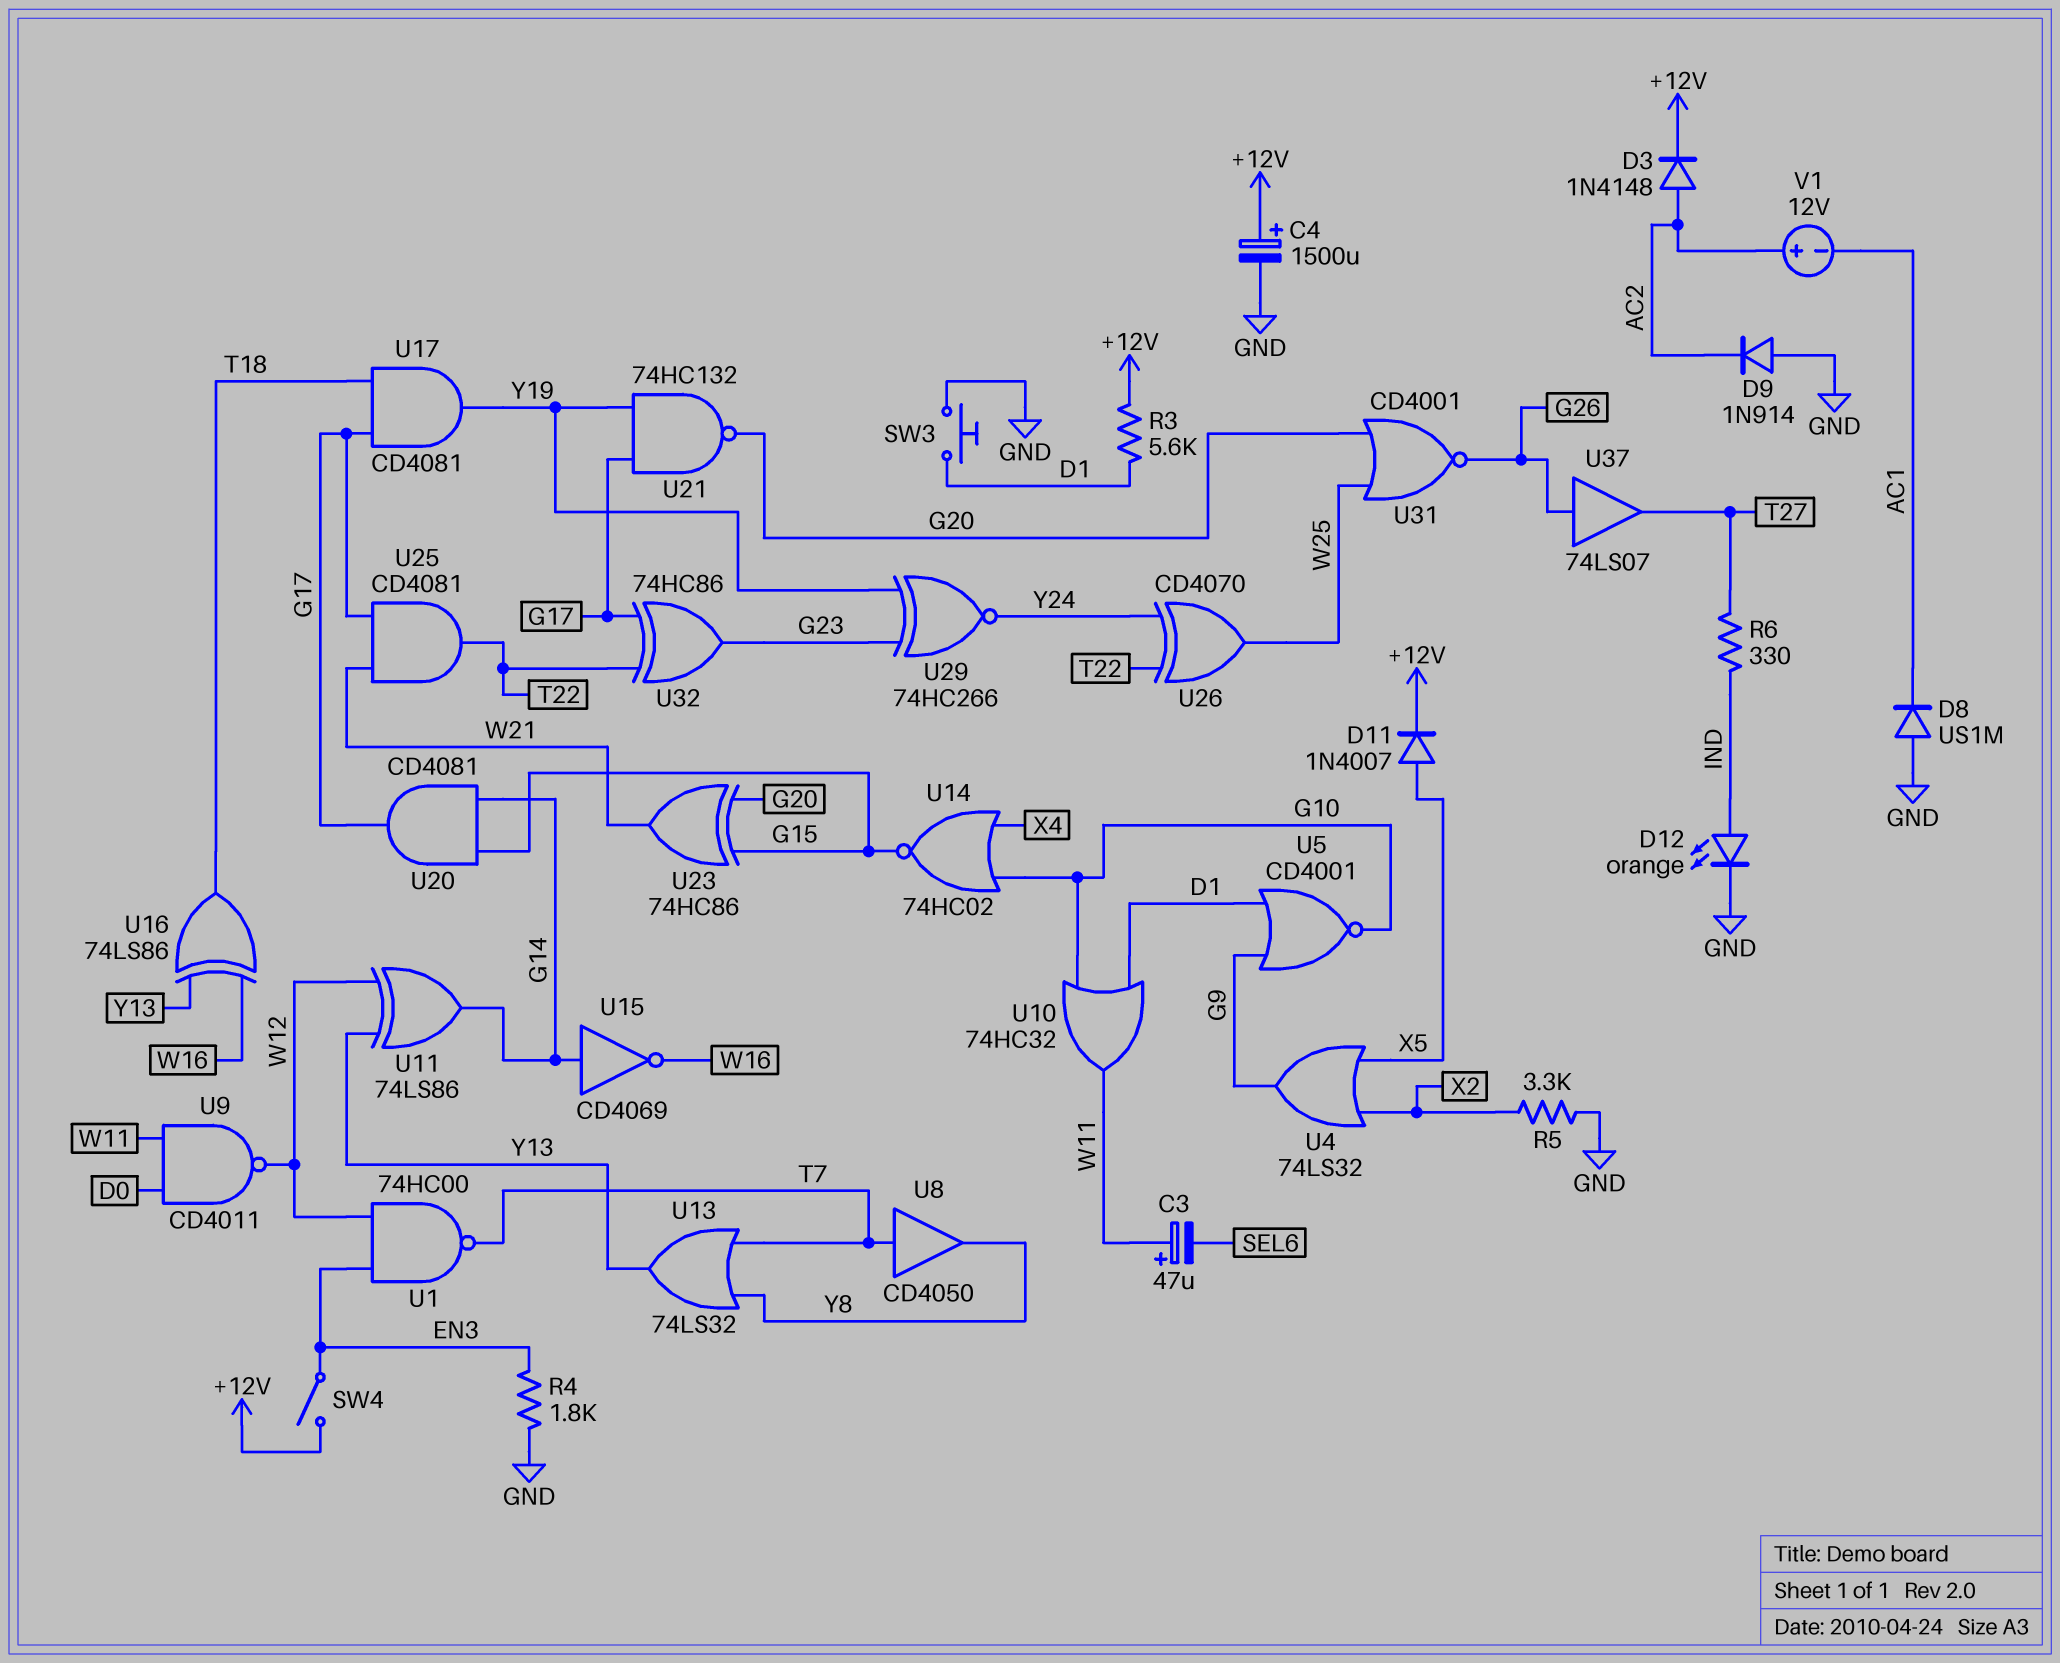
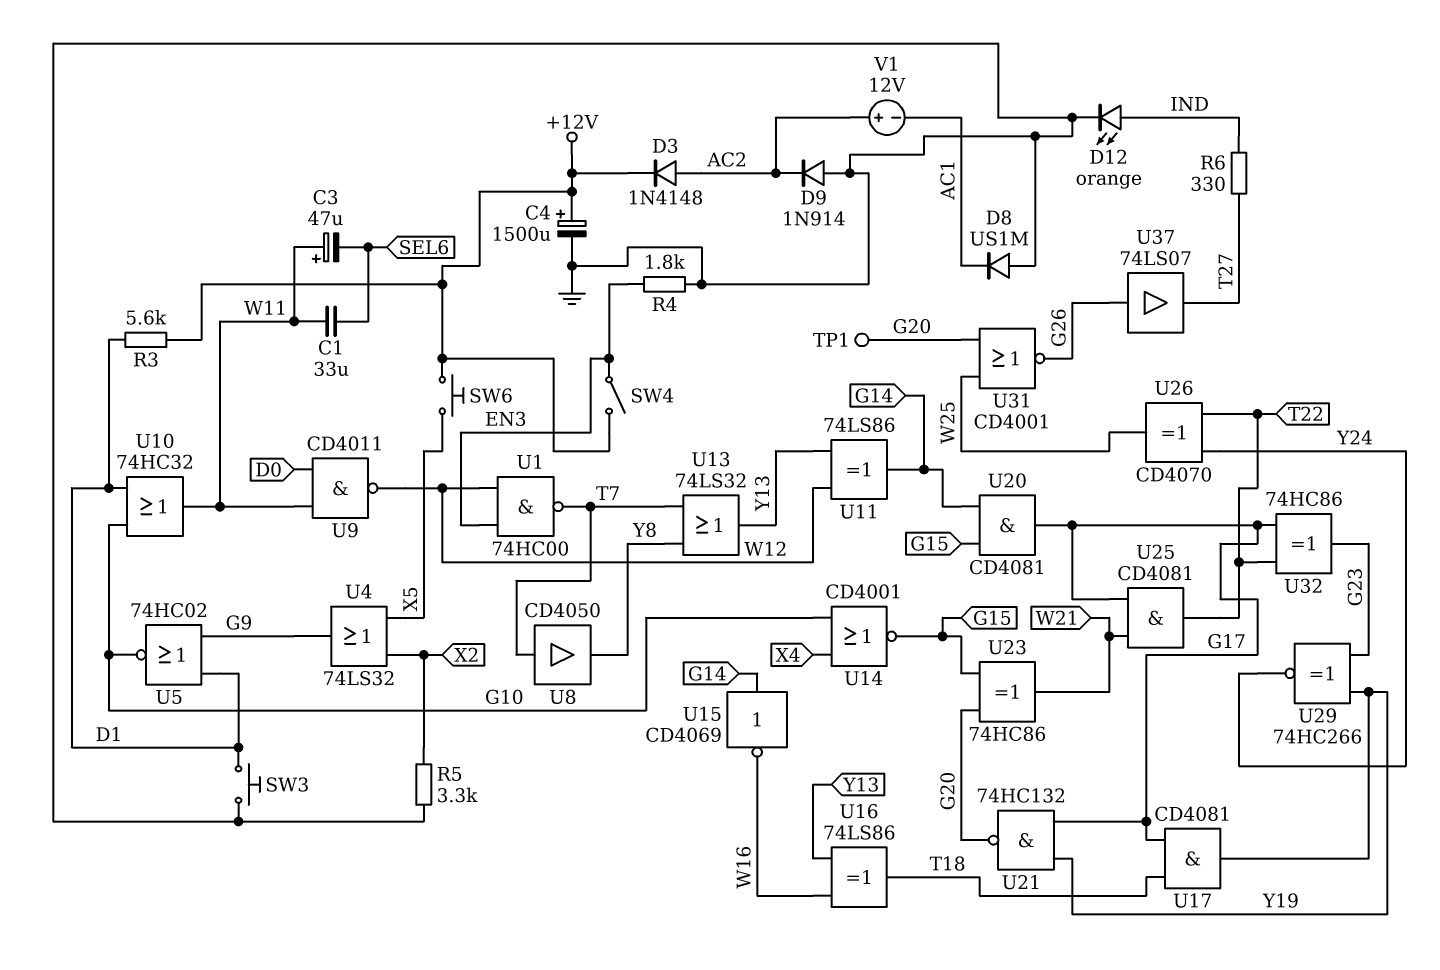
C1: none -> 33uF (SEL6, W11)
D11: diode 1N4007 (A X5, K +12V) -> none
SW6: none -> button (+12V, X5)
TP1: none -> test point (G20)
U5: NOR CD4001 (in D1, in G9, out G10) -> NOR 74HC02 (in D1, in G9, out G10)
U14: NOR 74HC02 (in G10, in X4, out G15) -> NOR CD4001 (in G10, in X4, out G15)

